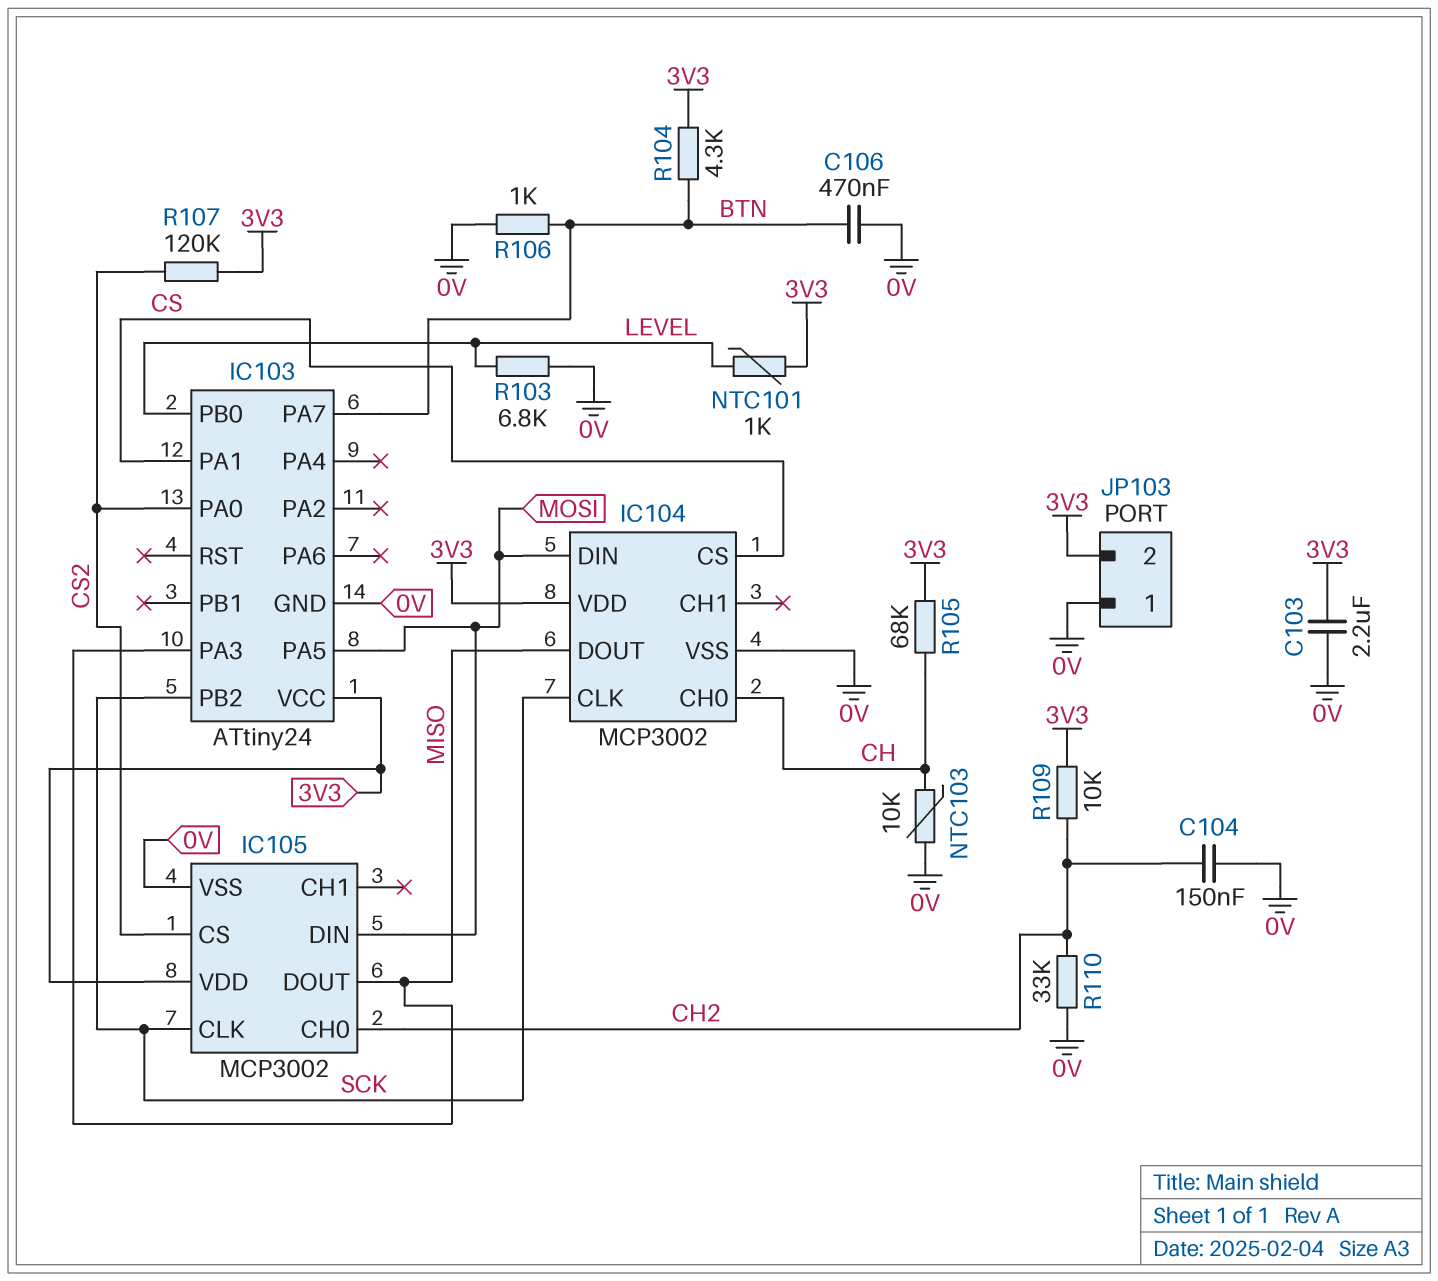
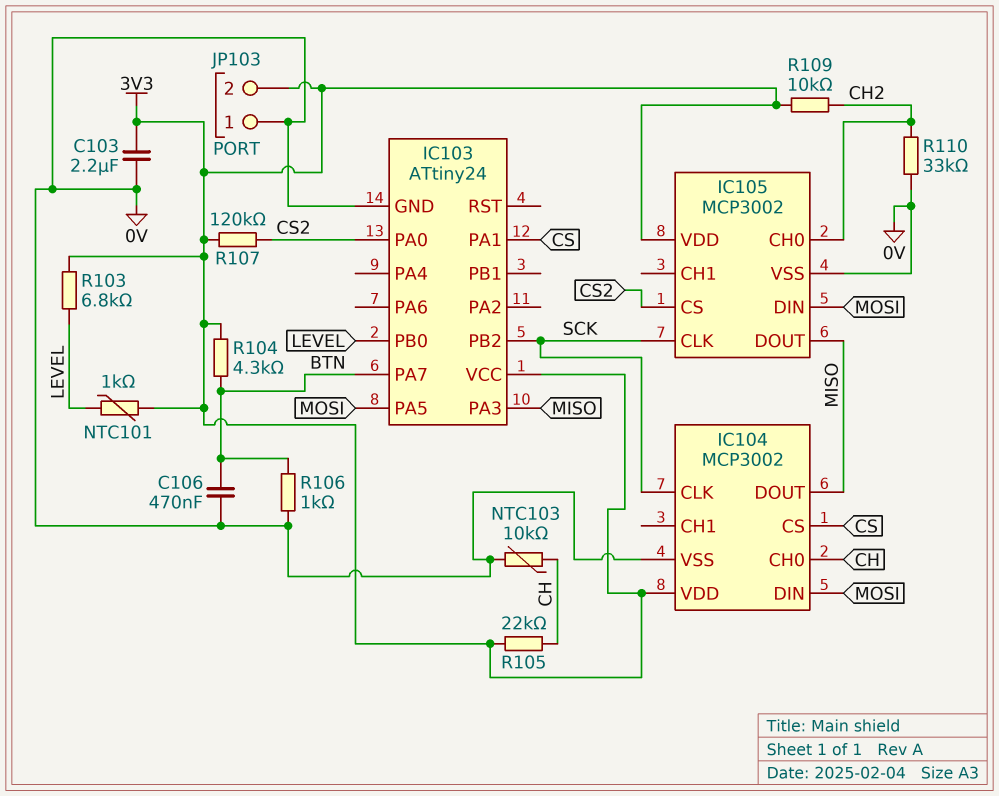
C104: 150nF (0V, CH2) -> none
R103: 6.8k (0V, LEVEL) -> 6.8k (3V3, LEVEL)
R105: 68k (3V3, CH) -> 22k (3V3, CH)

